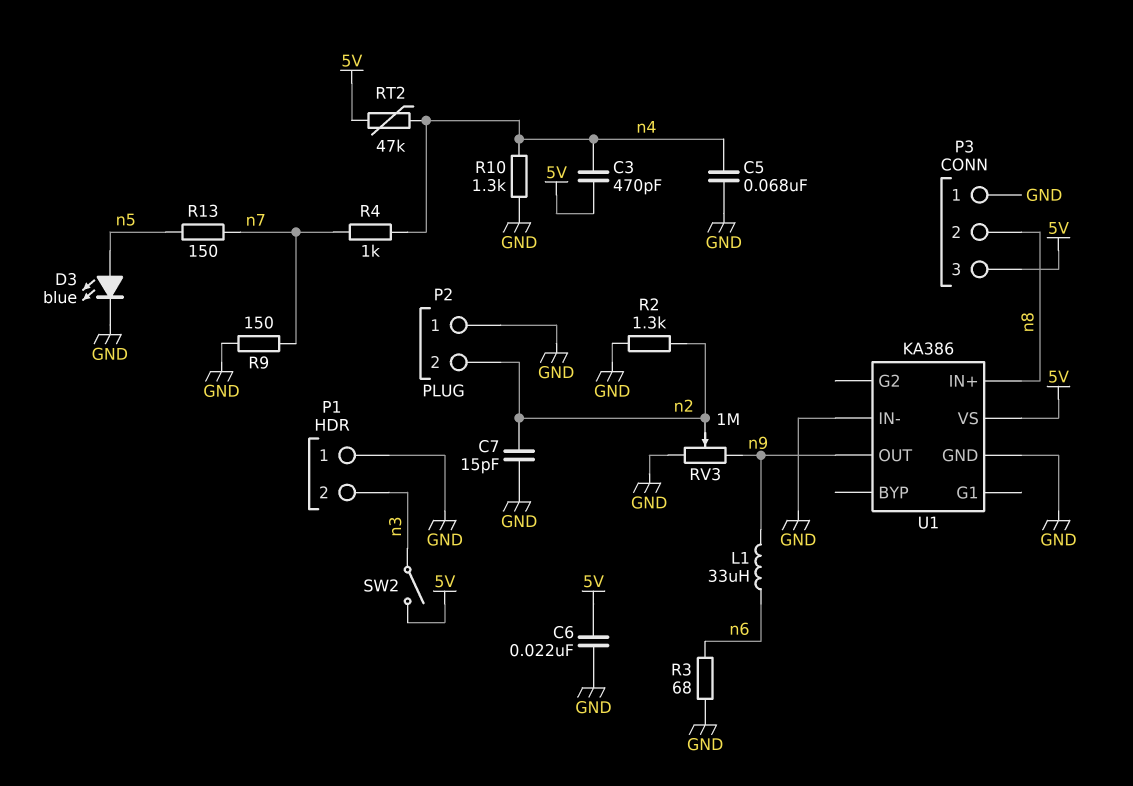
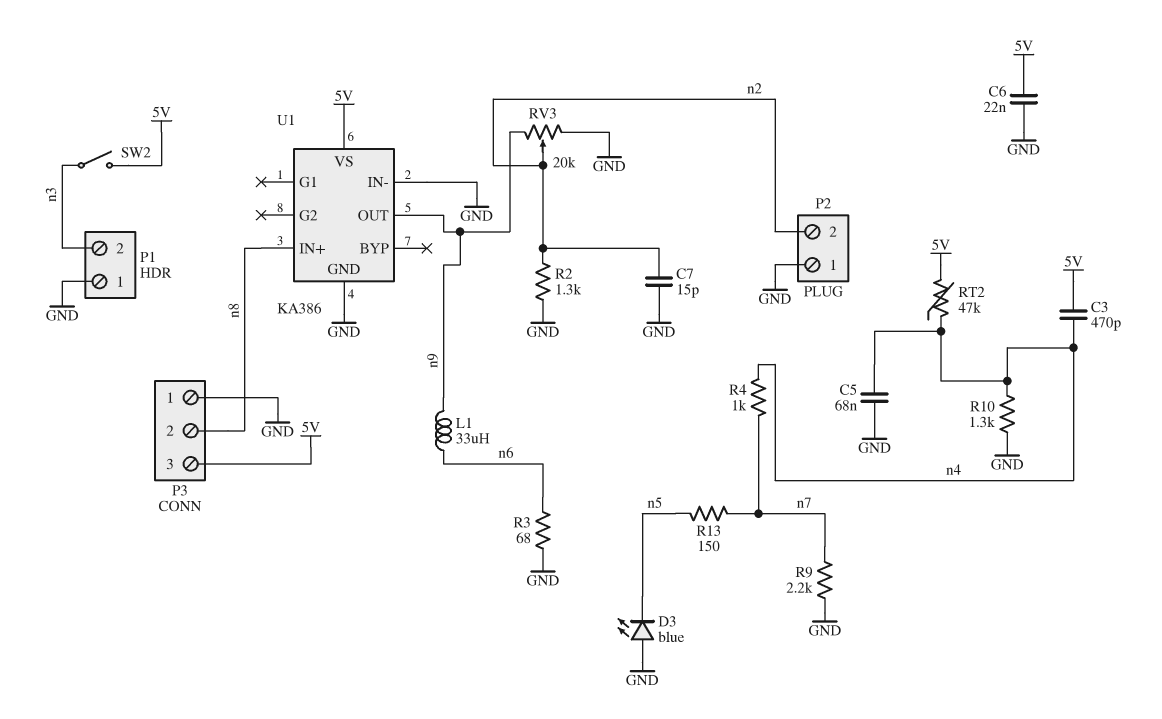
D3: LED blue (A n5, K GND) -> LED blue (A GND, K n5)
R9: 150 (GND, n7) -> 2.2k (GND, n7)
RV3: 1M (GND, n9, wiper n2) -> 20k (GND, n9, wiper n2)

